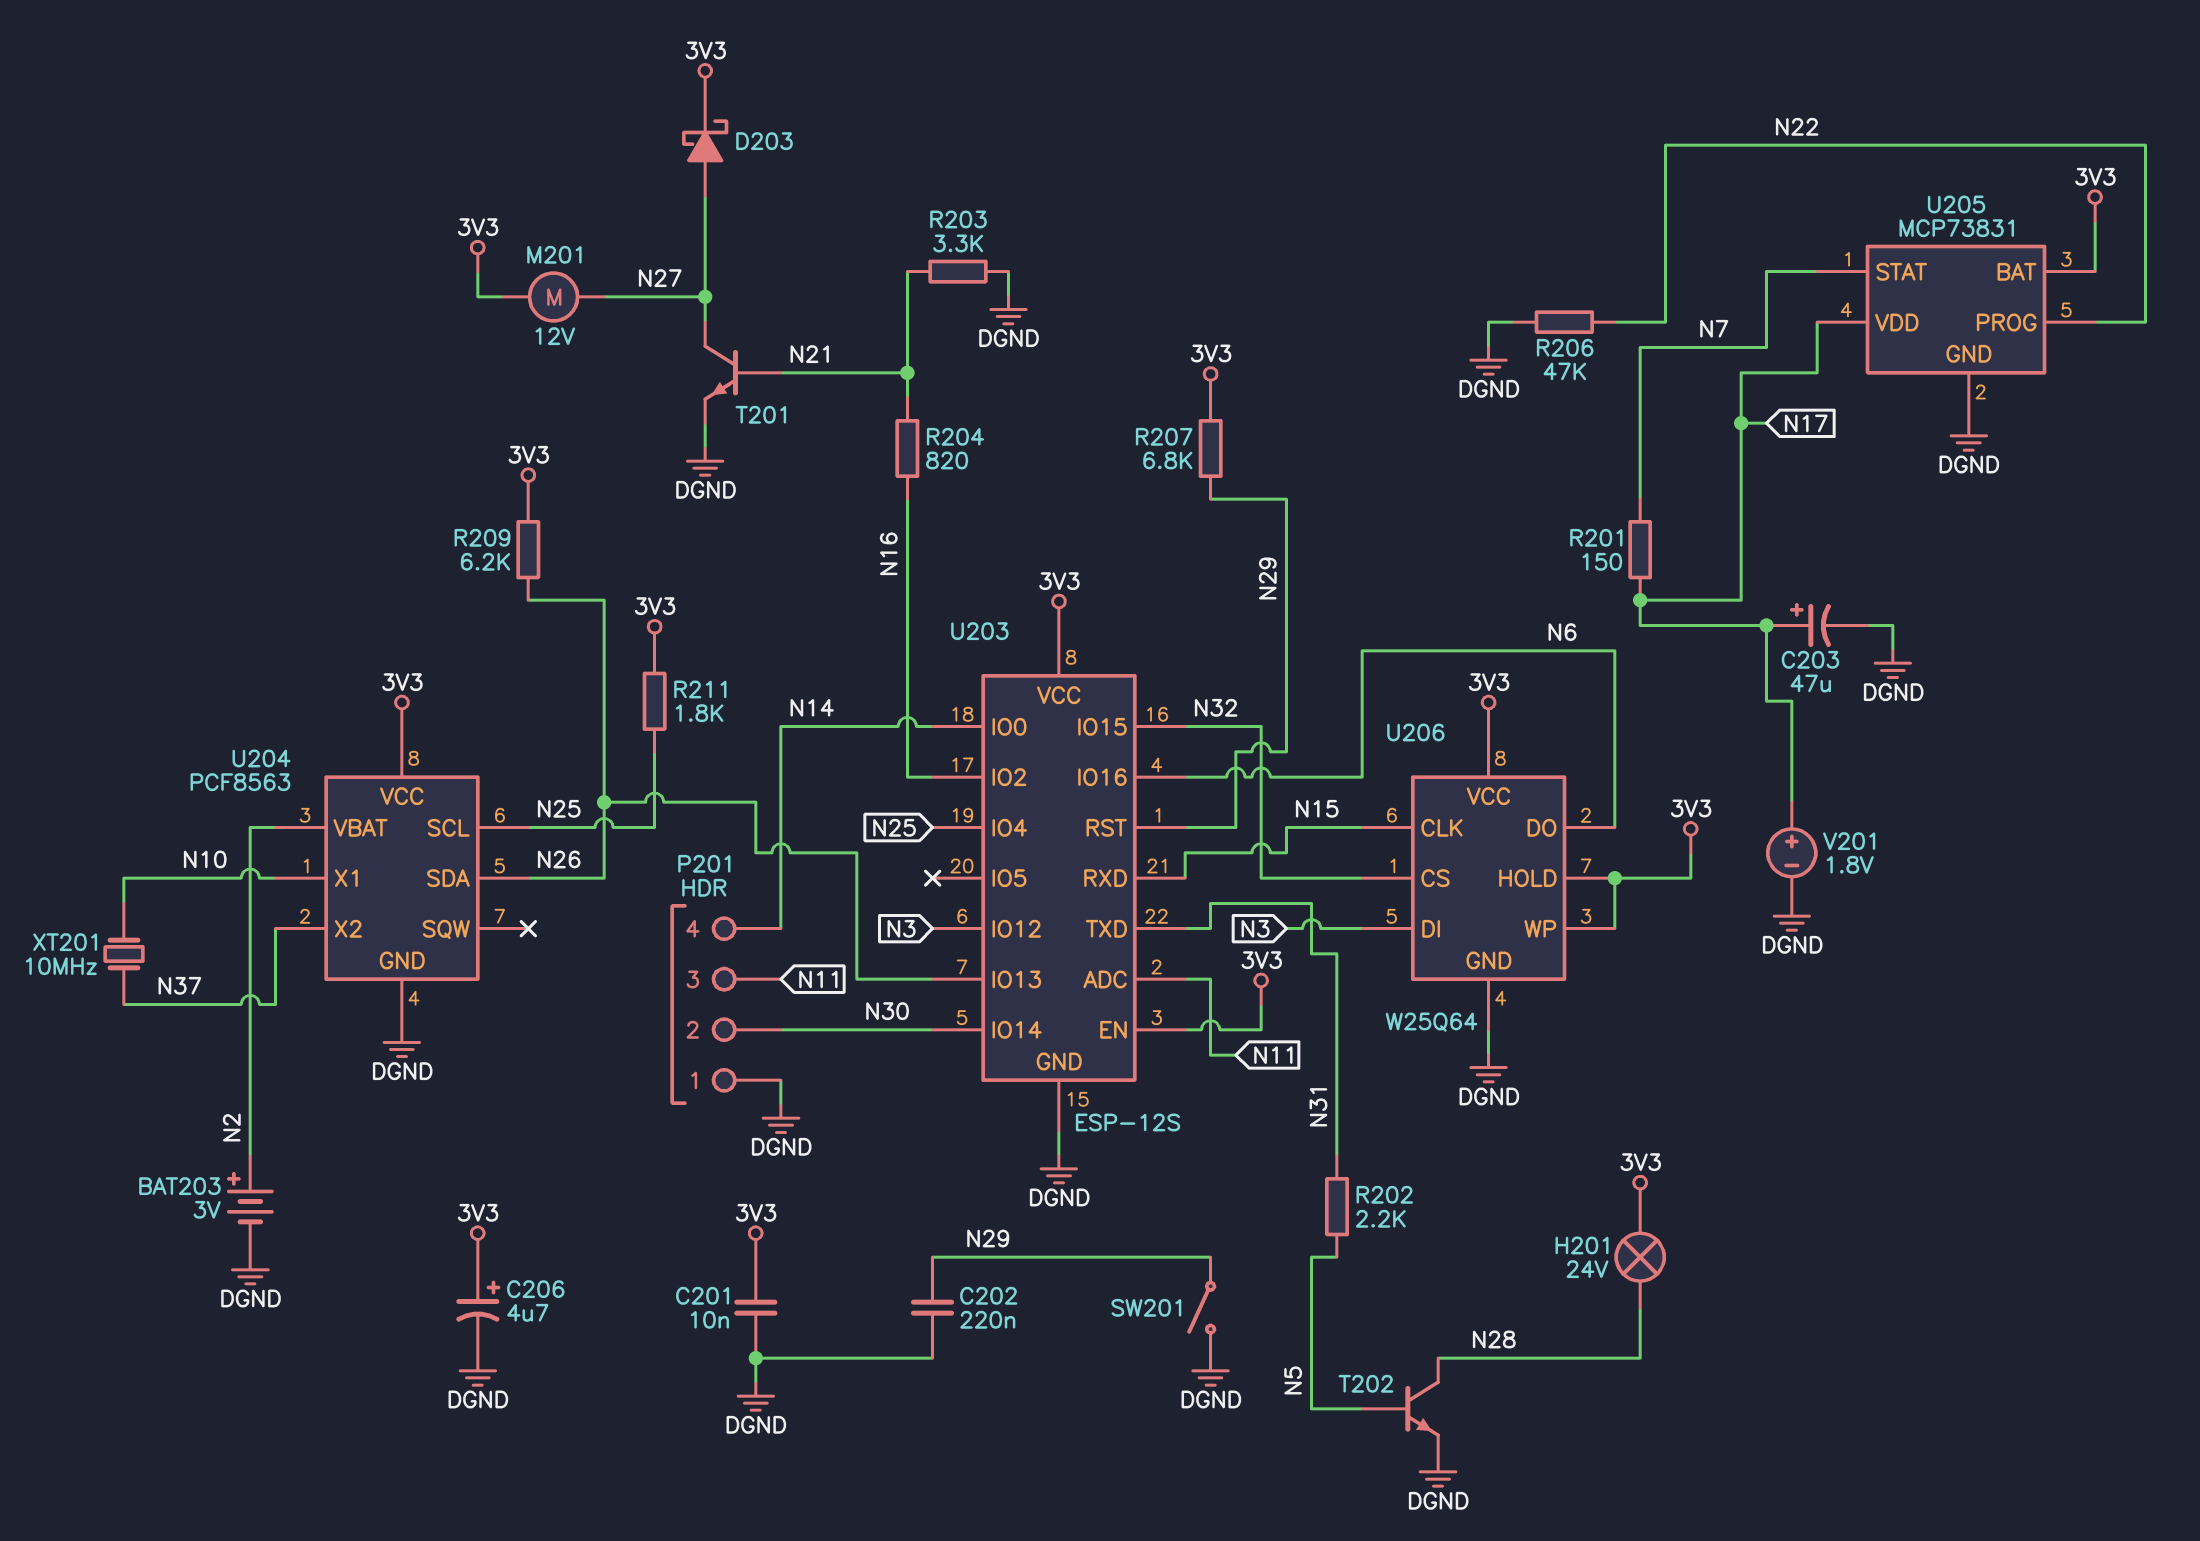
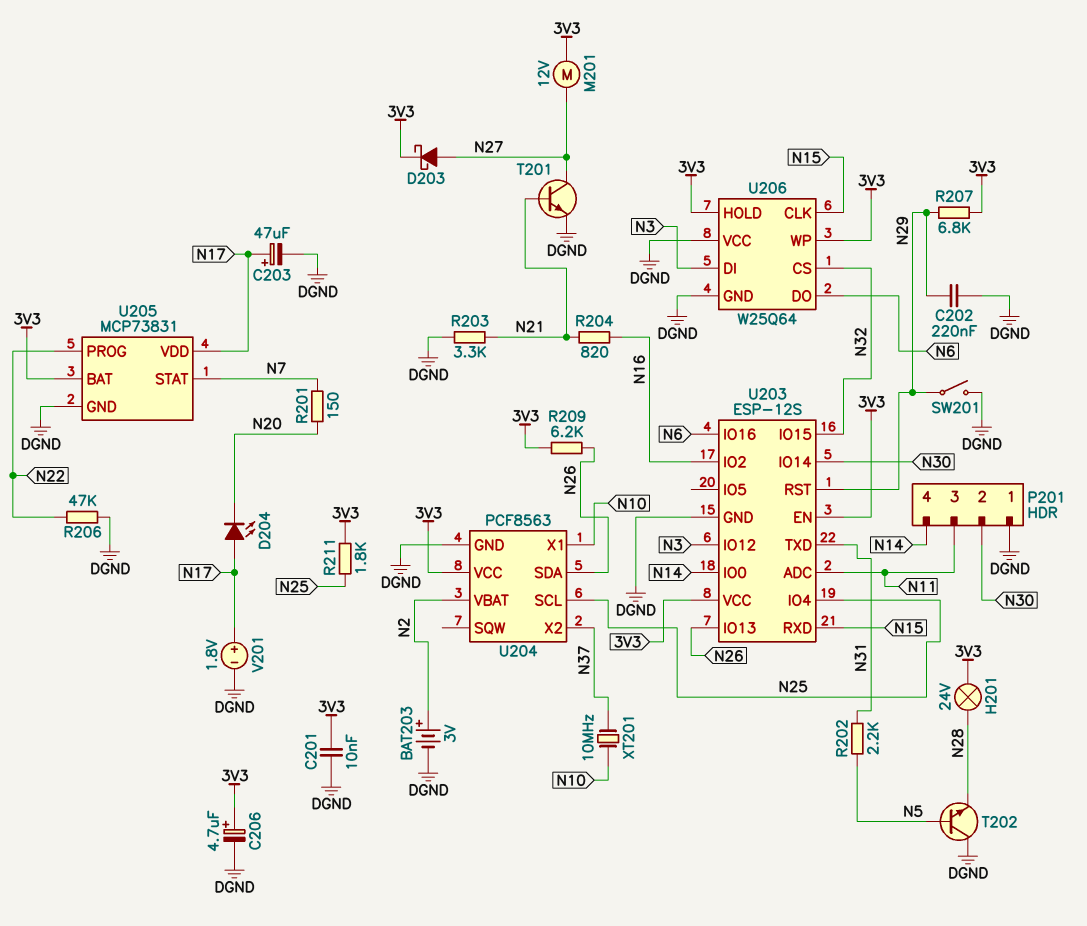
D204: none -> LED (A N17, K N20)
R201: 150 (N7, N17) -> 150 (N7, N20)
T202: NPN (B N5, C N28, E DGND) -> NPN (B N5, C DGND, E N28)
U206 pin VCC: 3V3 -> DGND

